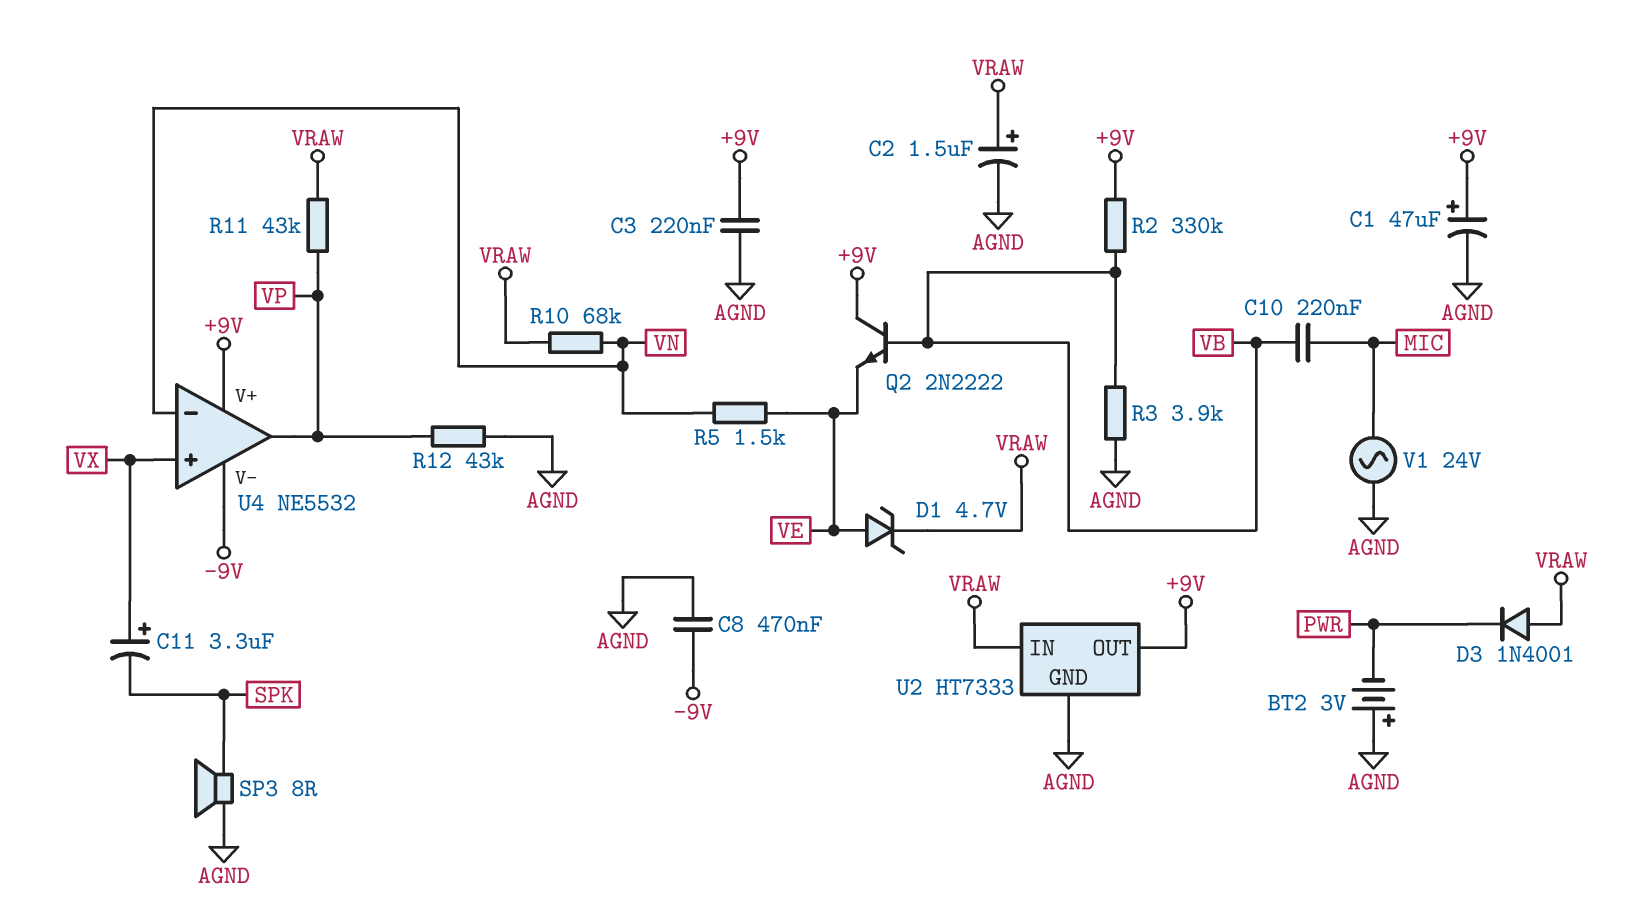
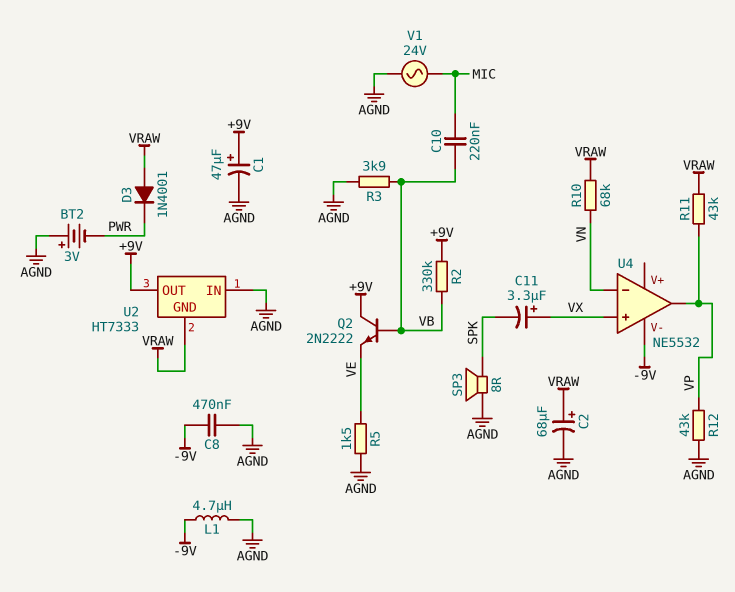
C2: 1.5uF (plus VRAW, minus AGND) -> 68uF (plus VRAW, minus AGND)
C3: 220nF (+9V, AGND) -> none
D1: zener 4.7V (A VE, K VRAW) -> none
L1: none -> 4.7uH (-9V, AGND)
R5: 1.5k (VE, VN) -> 1.5k (AGND, VE)
U2 pin GND: AGND -> VRAW
U2 pin IN: VRAW -> AGND
U4 pin V+: +9V -> none

